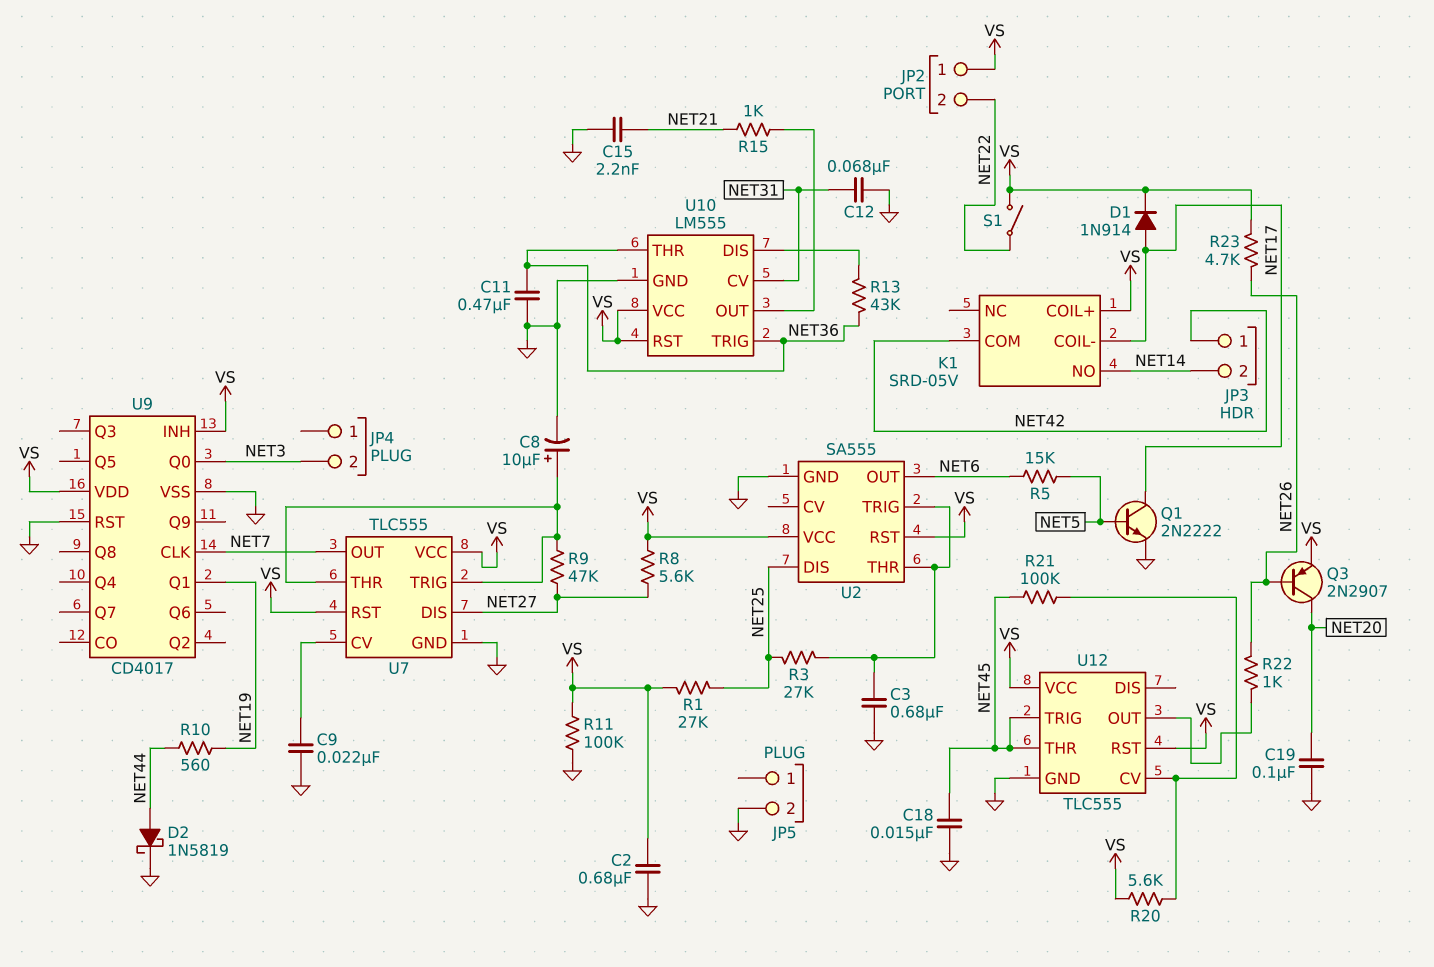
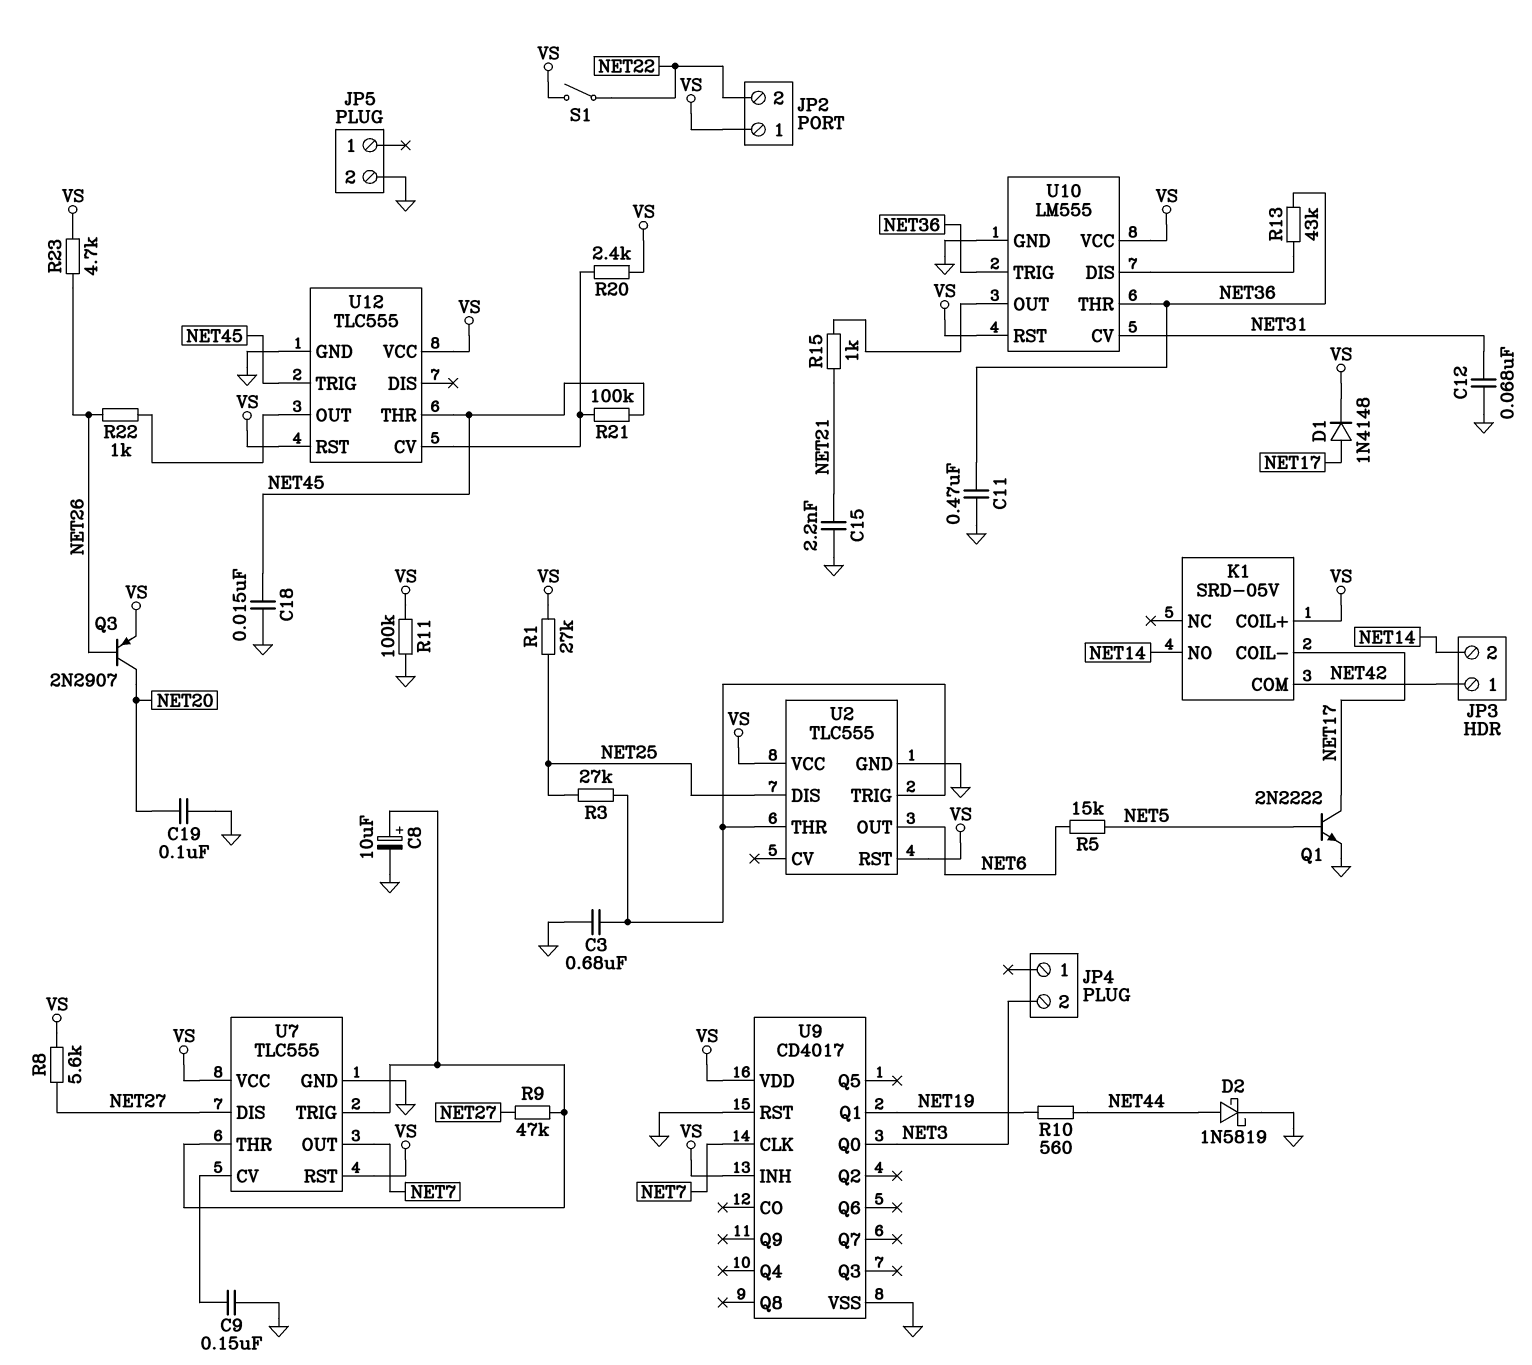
C2: 680nF (GND, VS) -> none
C9: 22nF (GND, U7/CV) -> 150nF (GND, U7/CV)
D1: diode 1N914 (A NET17, K VS) -> diode 1N4148 (A NET17, K VS)
R20: 5.6k (U12/CV, VS) -> 2.4k (U12/CV, VS)
U2: SA555 -> TLC555

